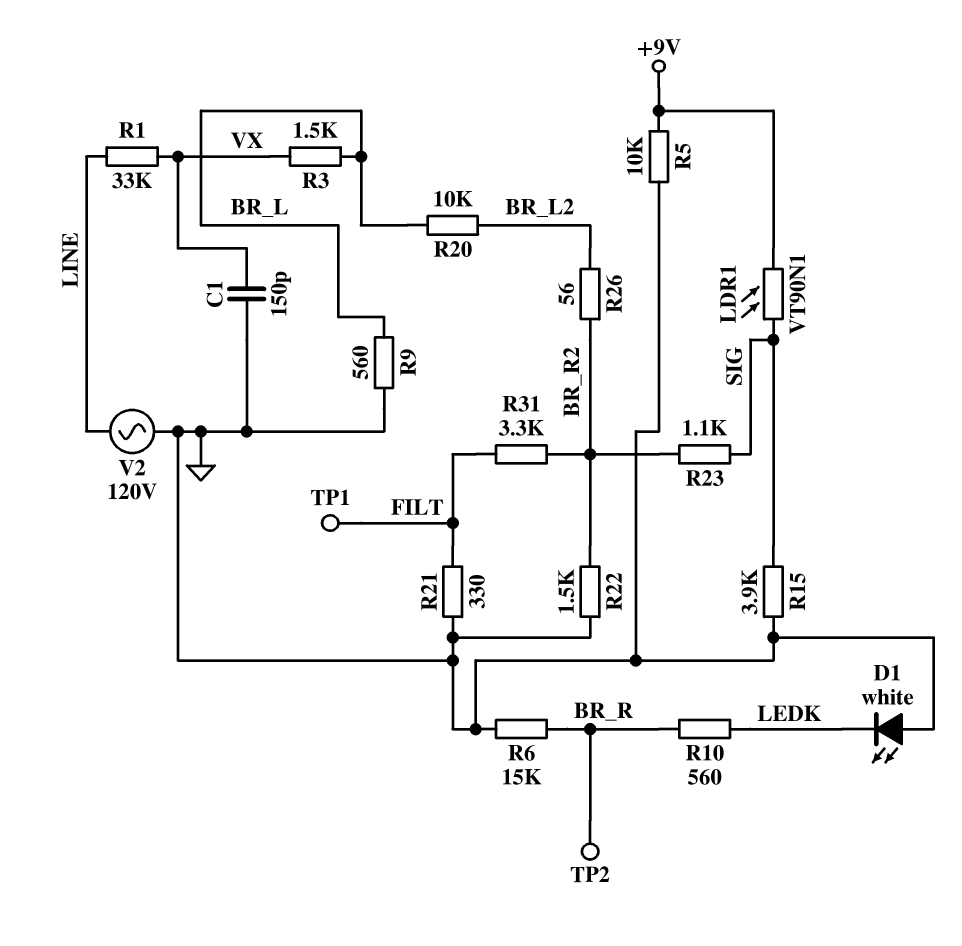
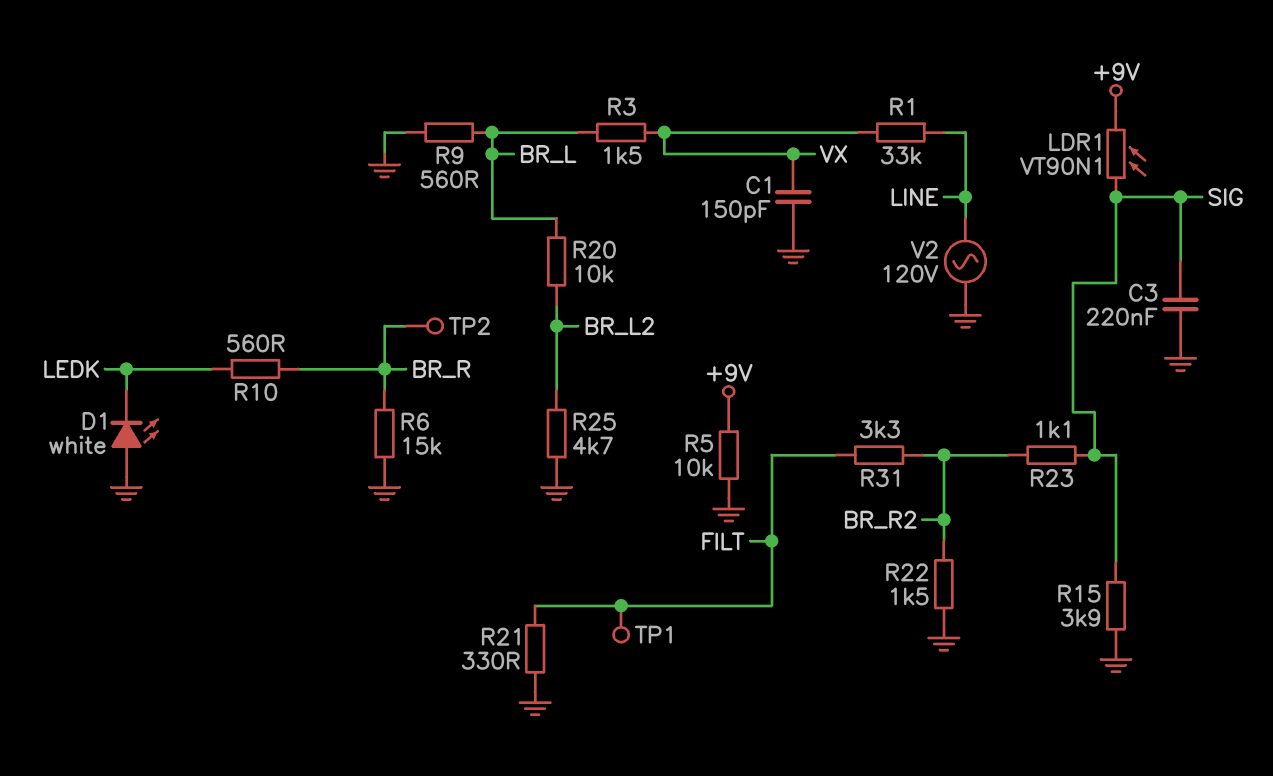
C3: none -> 220nF (GND, SIG)
R25: none -> 4.7k (BR_L2, GND)
R26: 56 (BR_L2, BR_R2) -> none

